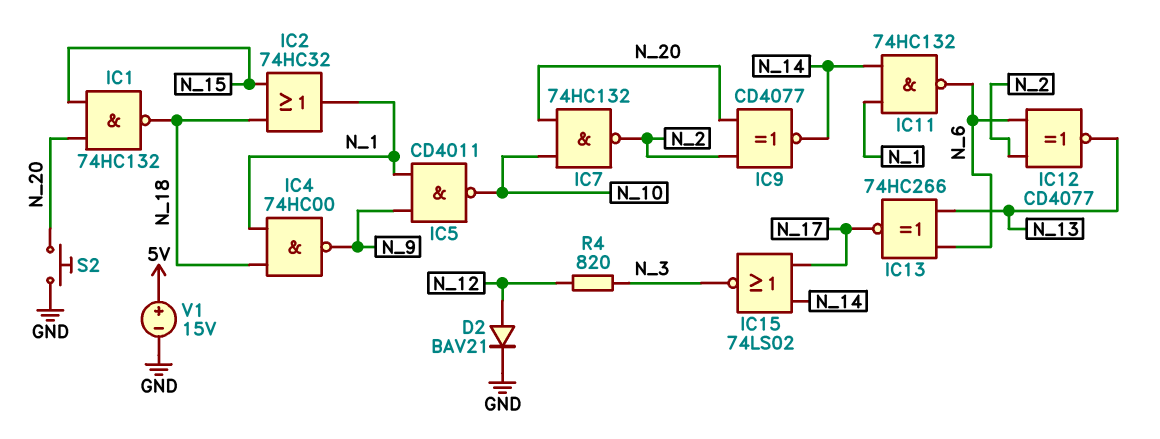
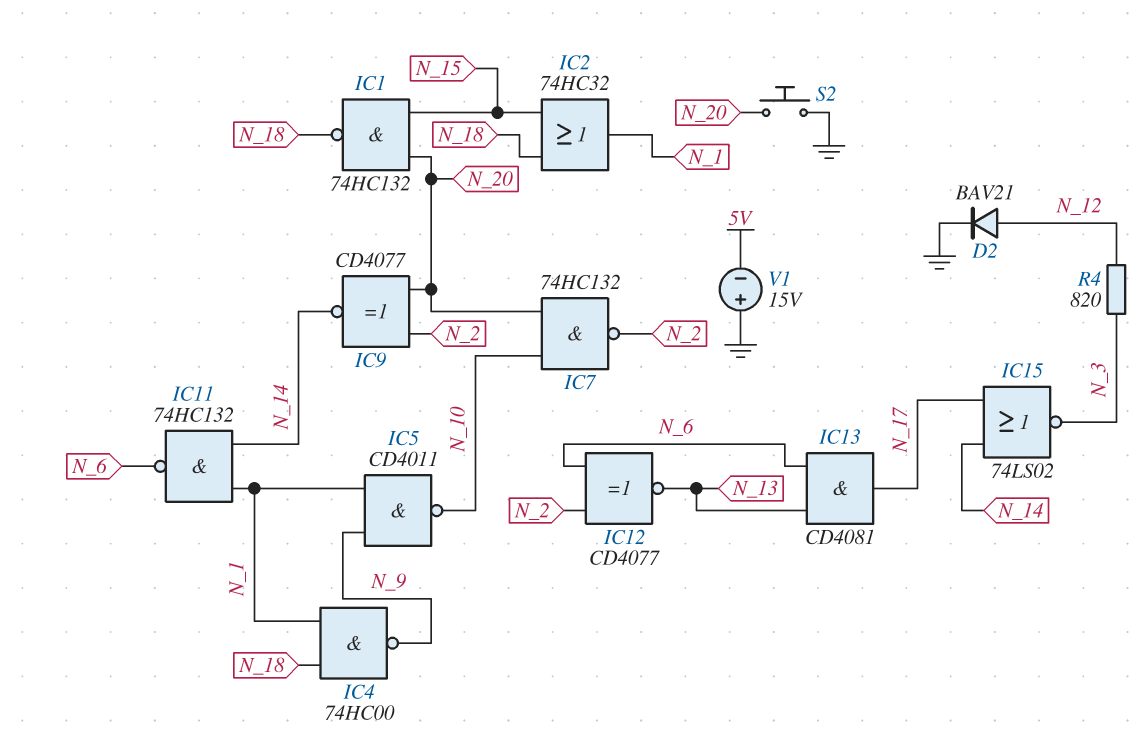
IC13: XNOR 74HC266 (in N_6, in N_13, out N_17) -> AND CD4081 (in N_6, in N_13, out N_17)
V1: 15V (plus 5V, minus GND) -> 15V (plus GND, minus 5V)

